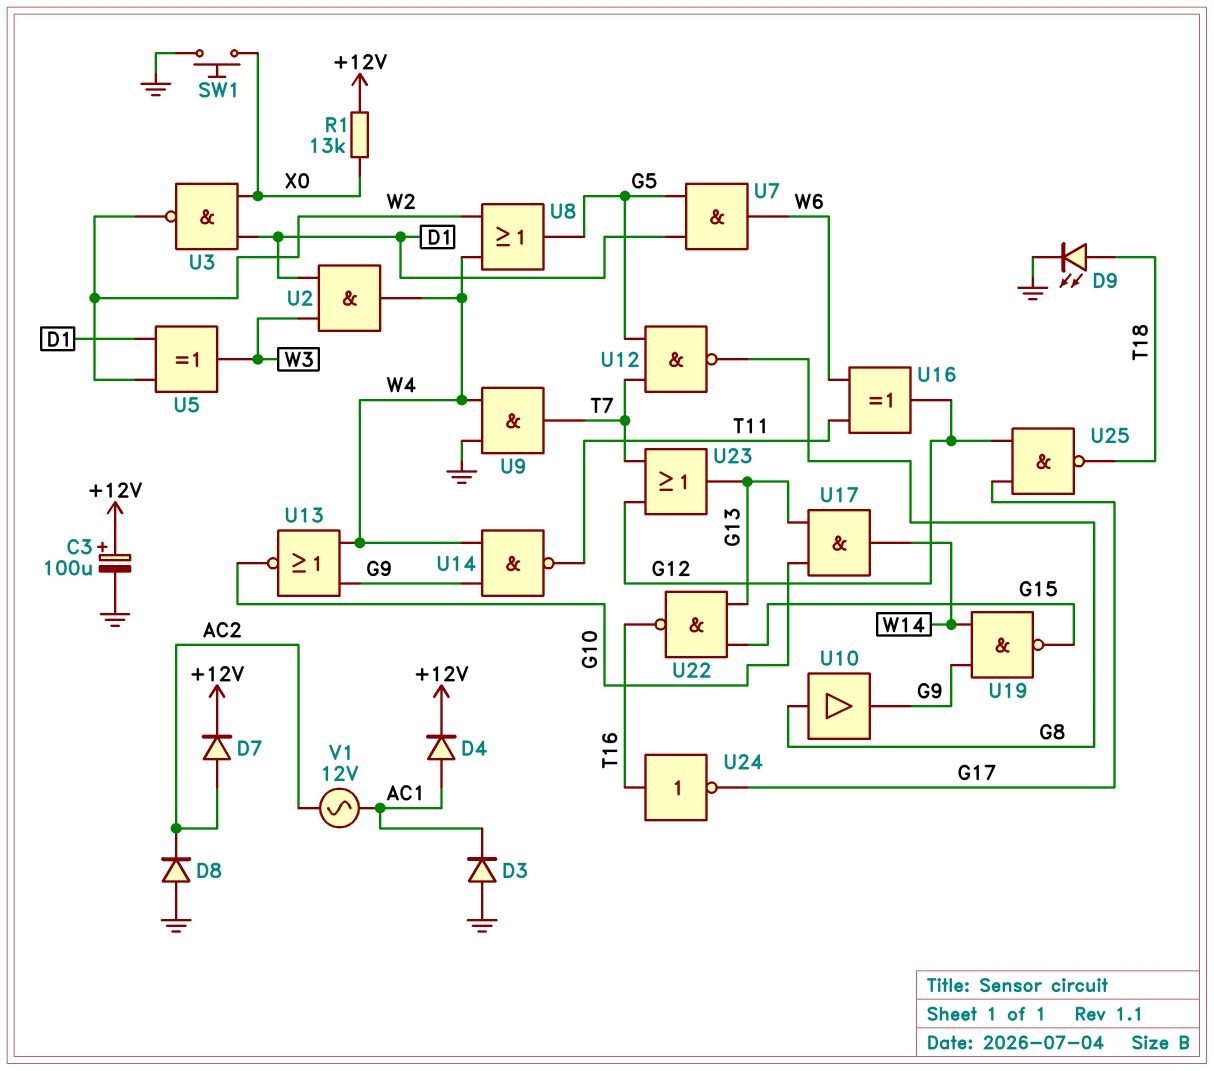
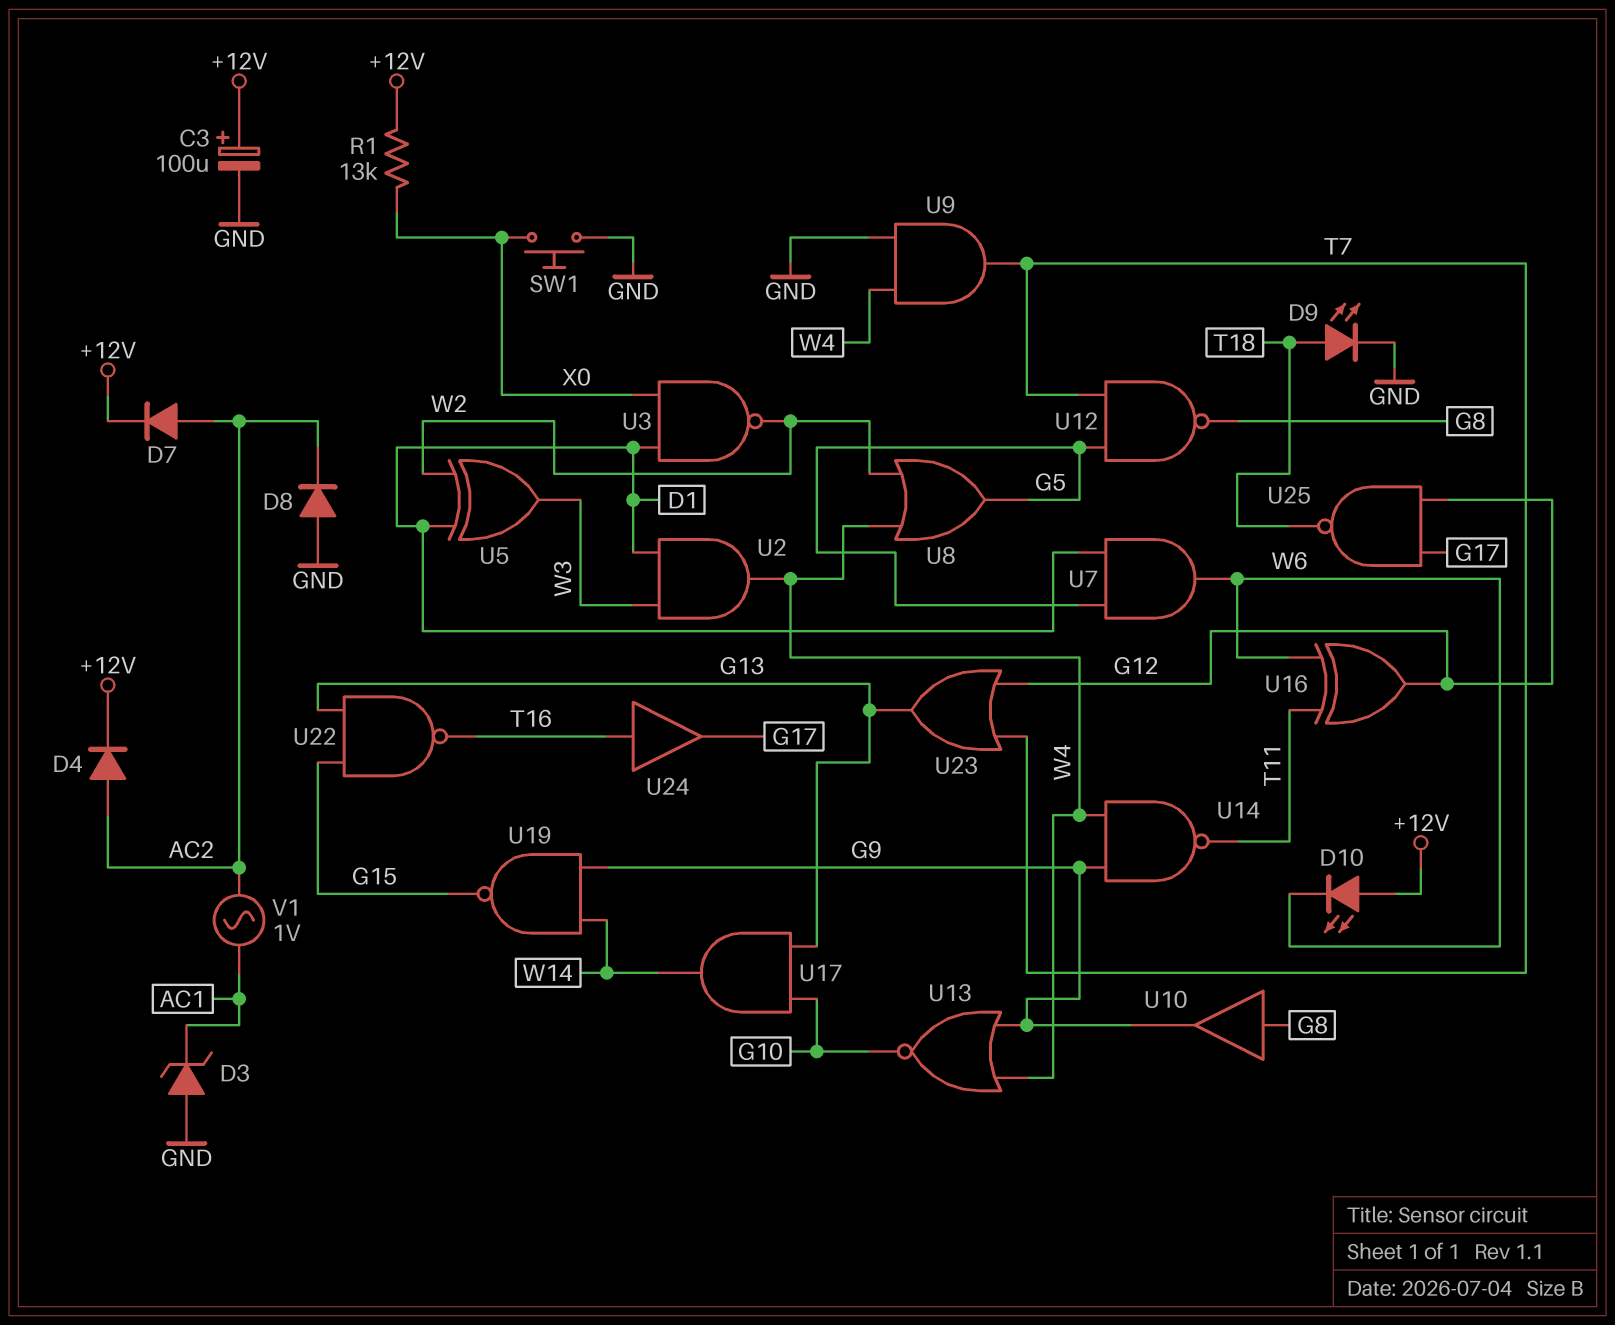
D3: diode (A GND, K AC1) -> zener (A GND, K AC1)
D4: diode (A AC1, K +12V) -> diode (A AC2, K +12V)
D10: none -> LED (A +12V, K W6)
U24: NOT (in T16, out G17) -> buffer (in T16, out G17)
V1: AC 12V (AC1, AC2) -> AC 1V (AC1, AC2)

